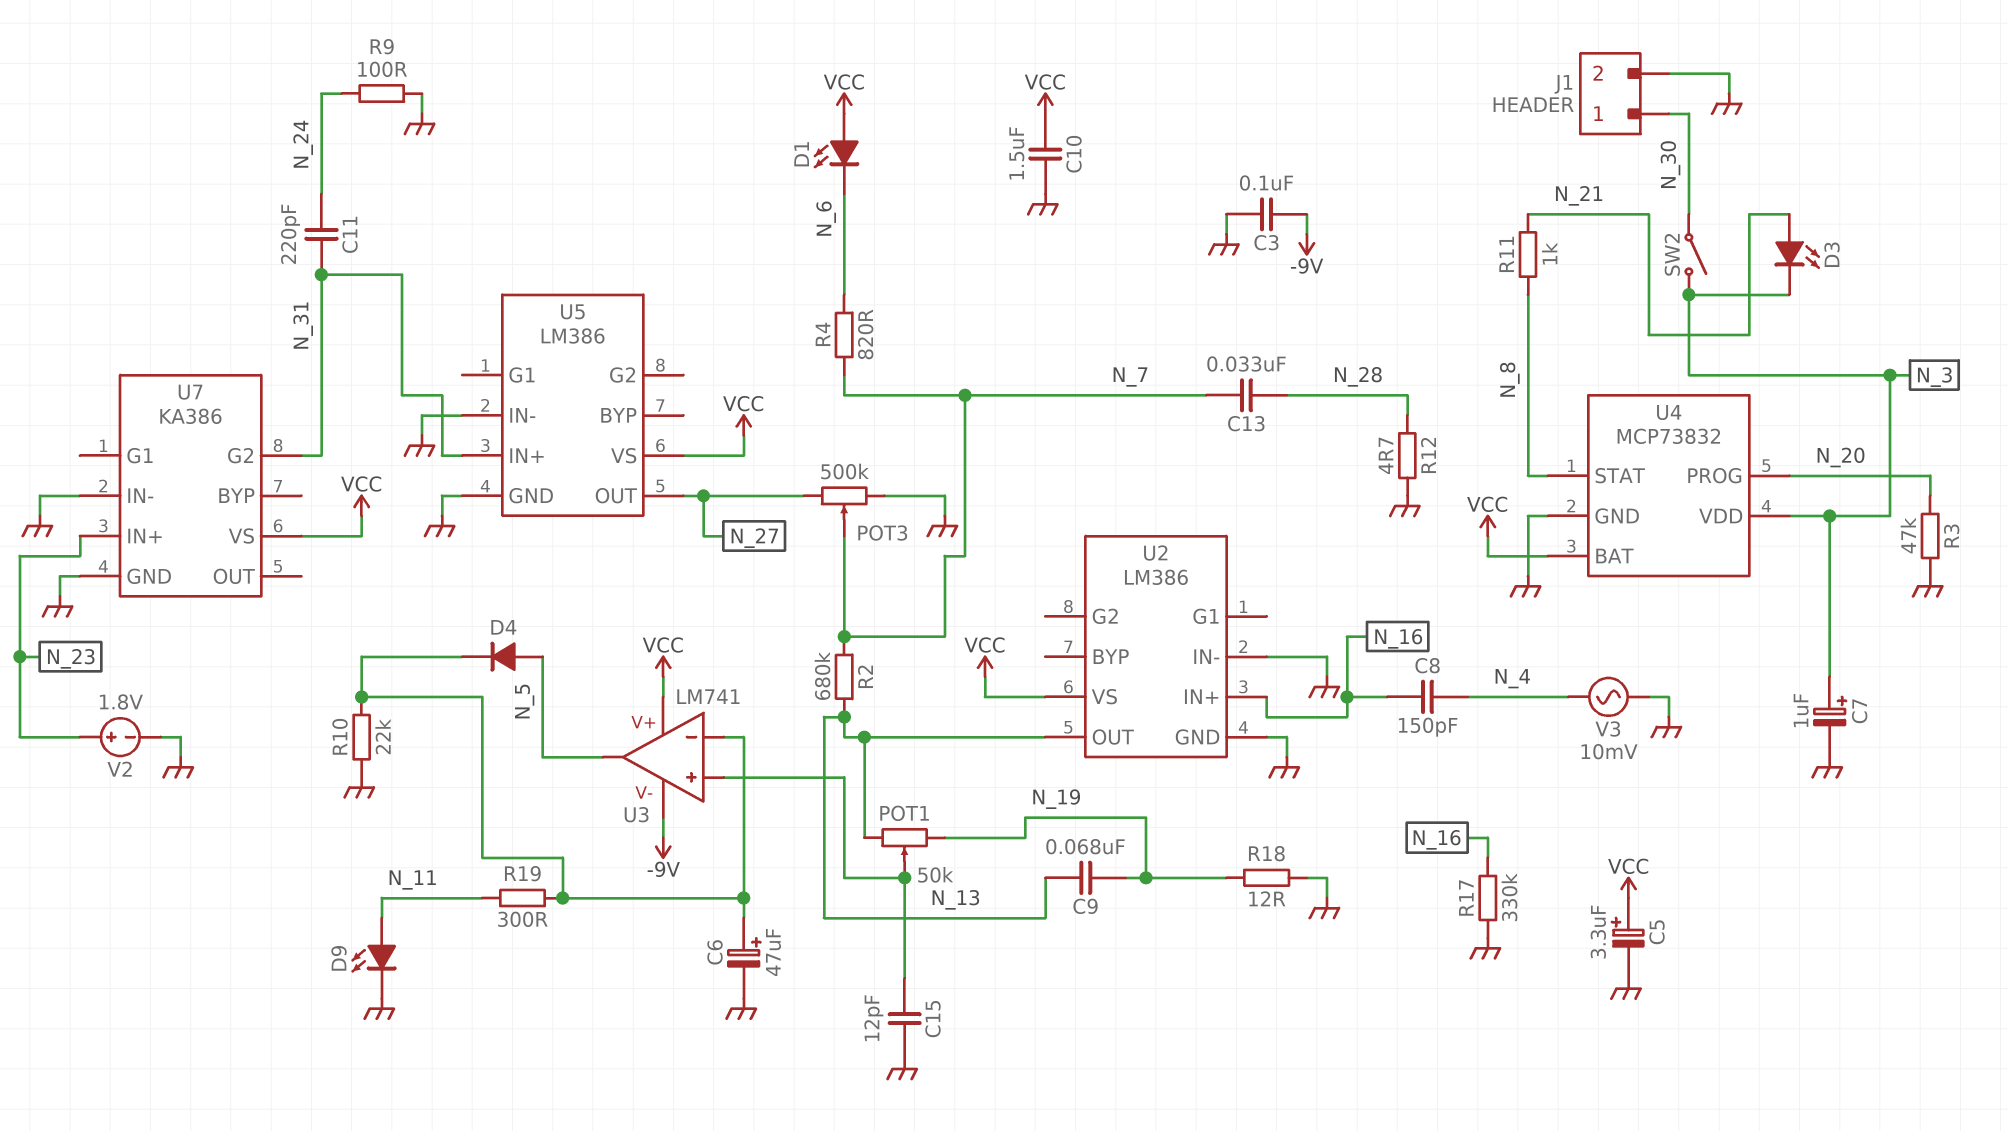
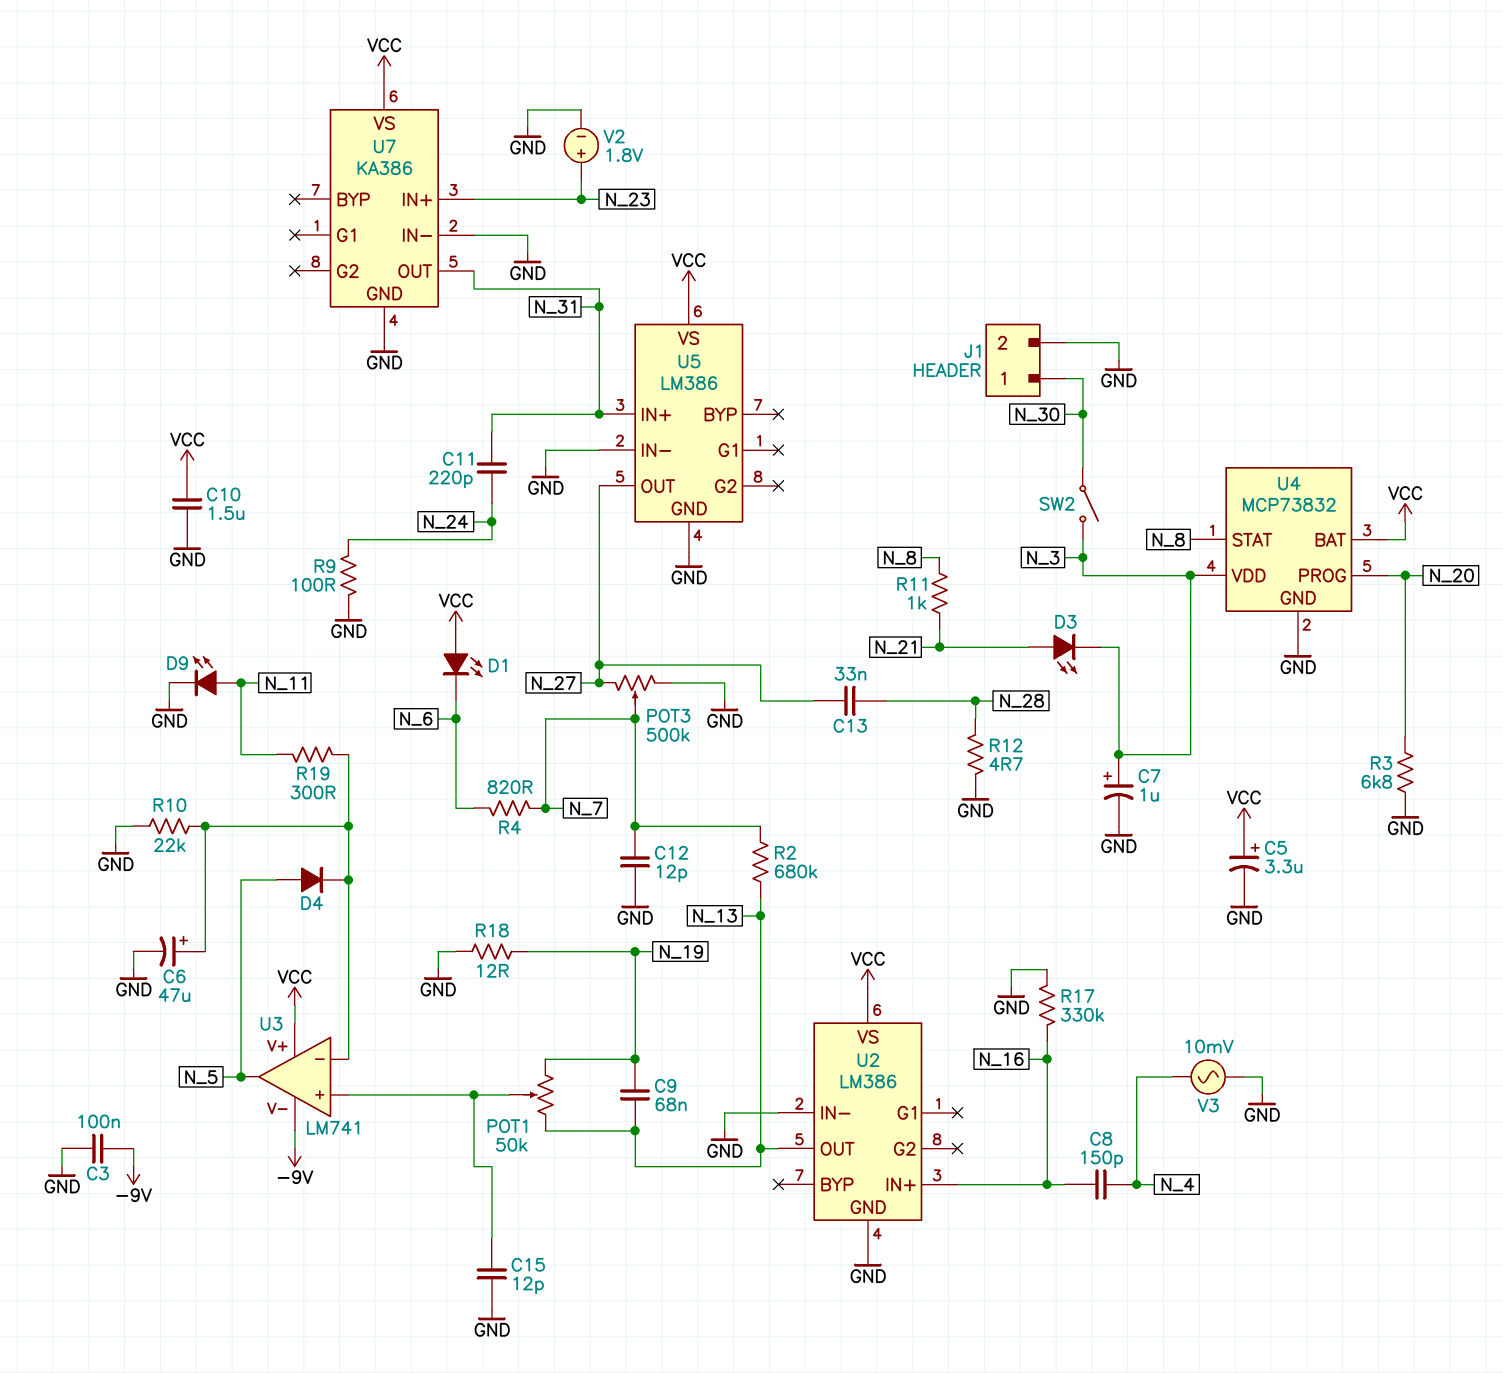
C12: none -> 12pF (GND, N_7)
C13: 33nF (N_7, N_28) -> 33nF (N_27, N_28)
R3: 47k (GND, N_20) -> 6.8k (GND, N_20)
U7 pin G2: N_31 -> none
U7 pin OUT: none -> N_31

